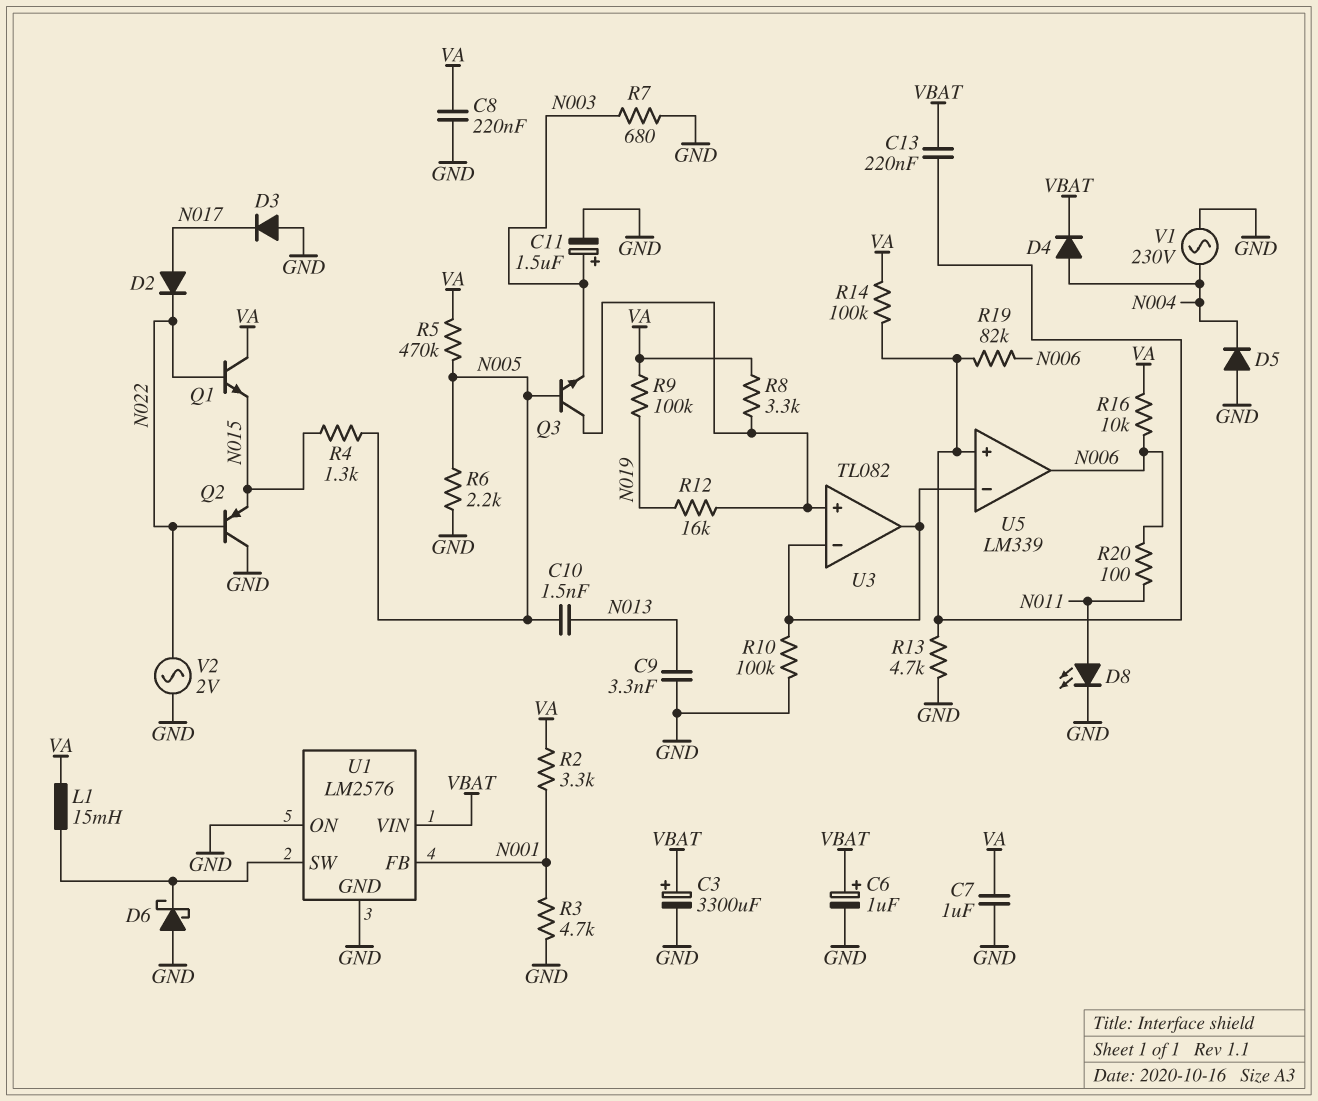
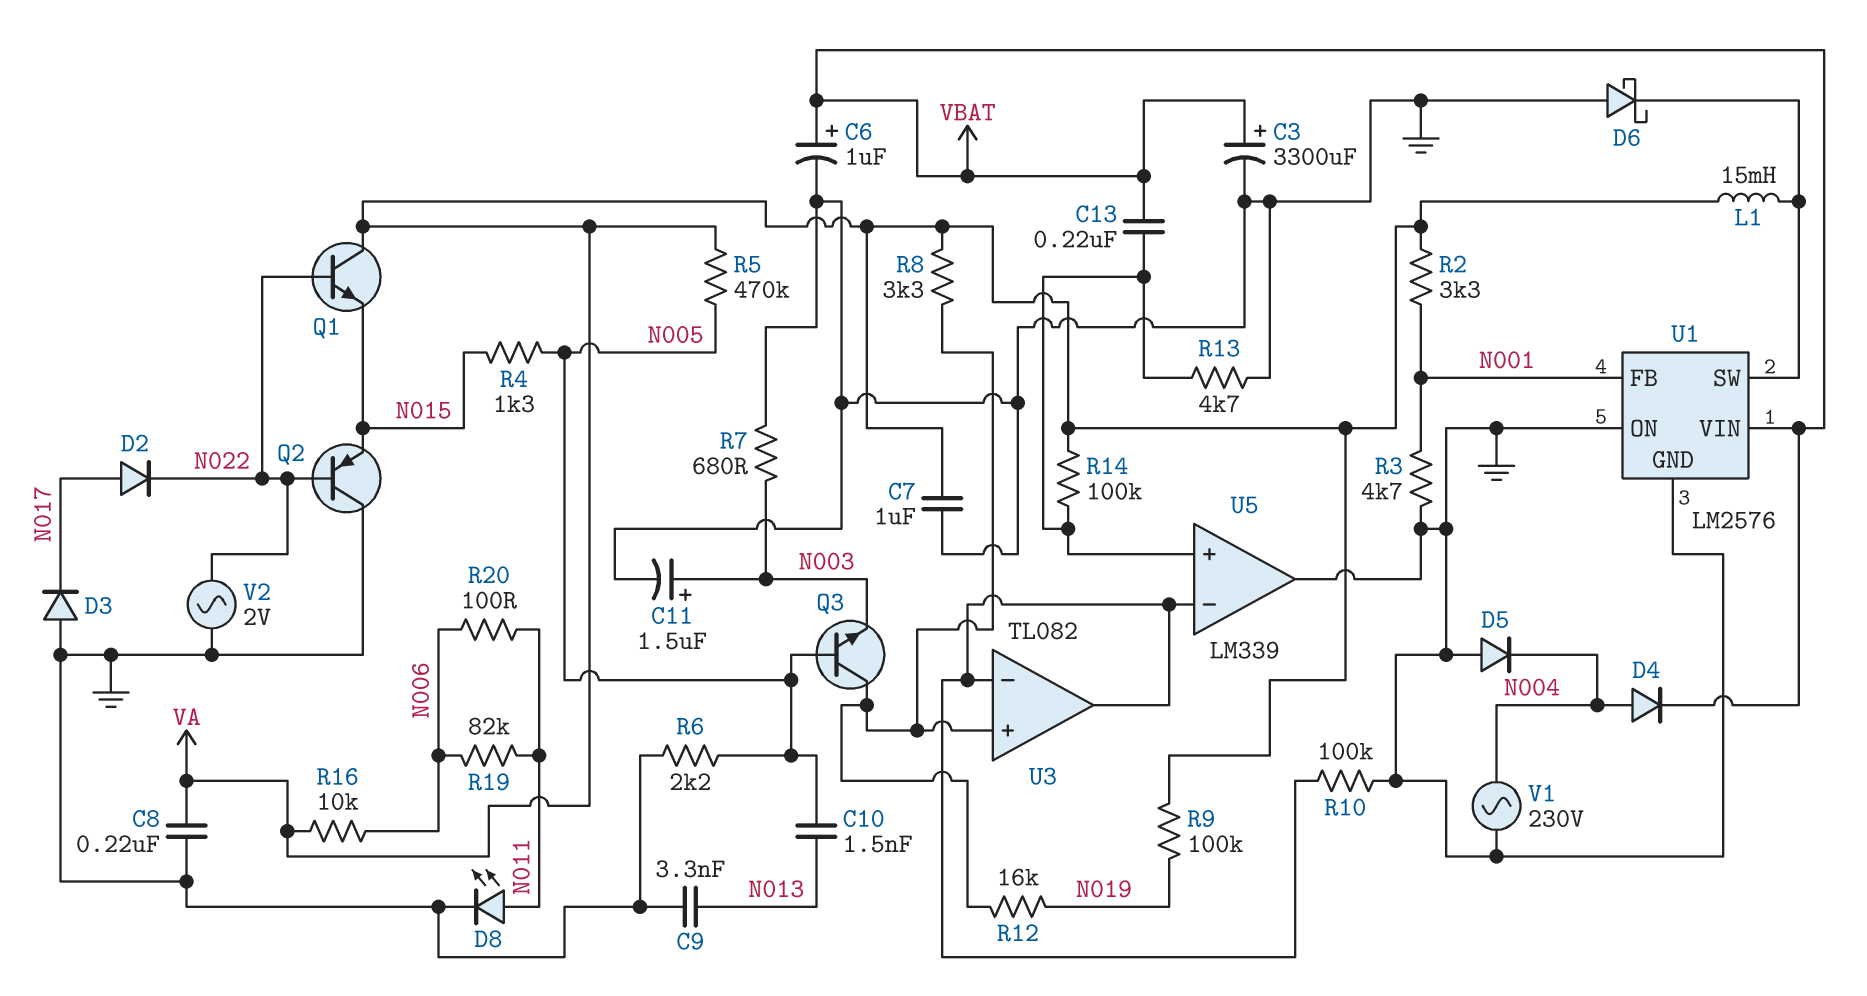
R19: 82k (N006, U5/in+) -> 82k (N006, N011)
U5 pin out: N006 -> GND

